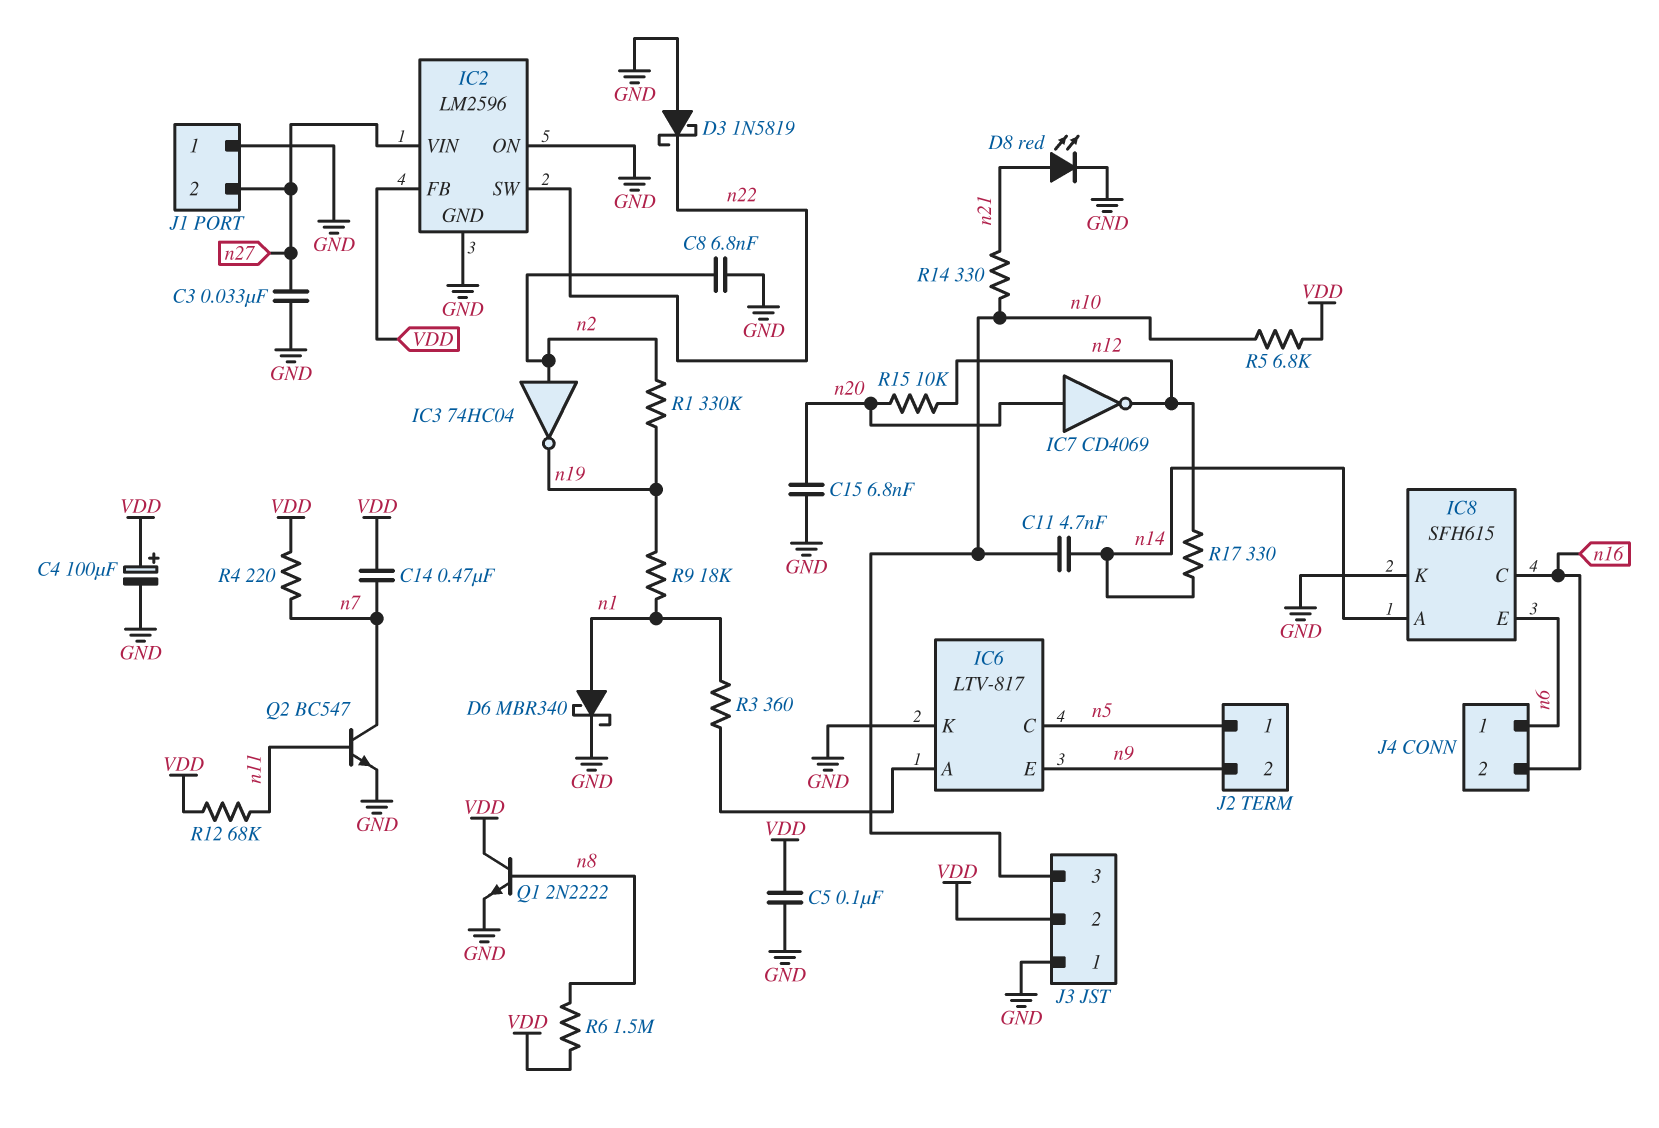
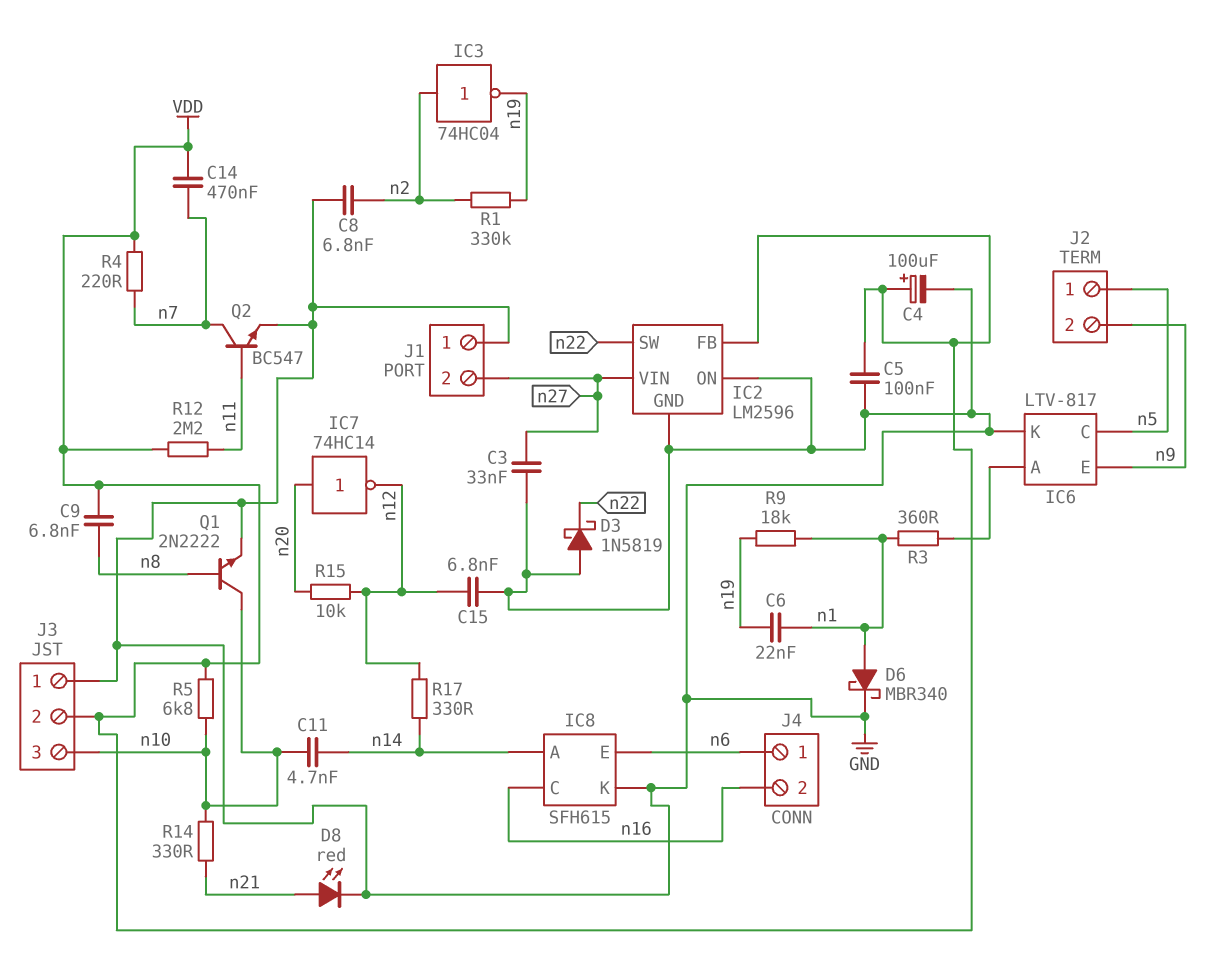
C6: none -> 22nF (n1, n19)
C9: none -> 6.8nF (VDD, n8)
C15: 6.8nF (GND, n20) -> 6.8nF (GND, n12)
IC7: NOT CD4069 (in n20, out n12) -> NOT 74HC14 (in n20, out n12)
Q1: NPN 2N2222 (B n8, C VDD, E GND) -> NPN 2N2222 (B n8, C n10, E GND)
R6: 1.5M (VDD, n8) -> none
R12: 68k (VDD, n11) -> 2.2M (VDD, n11)

